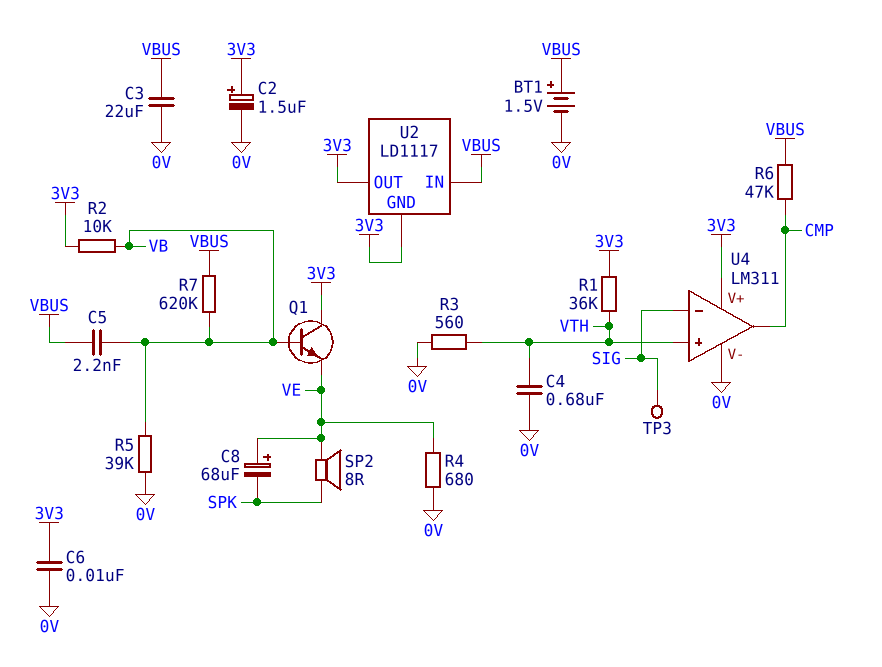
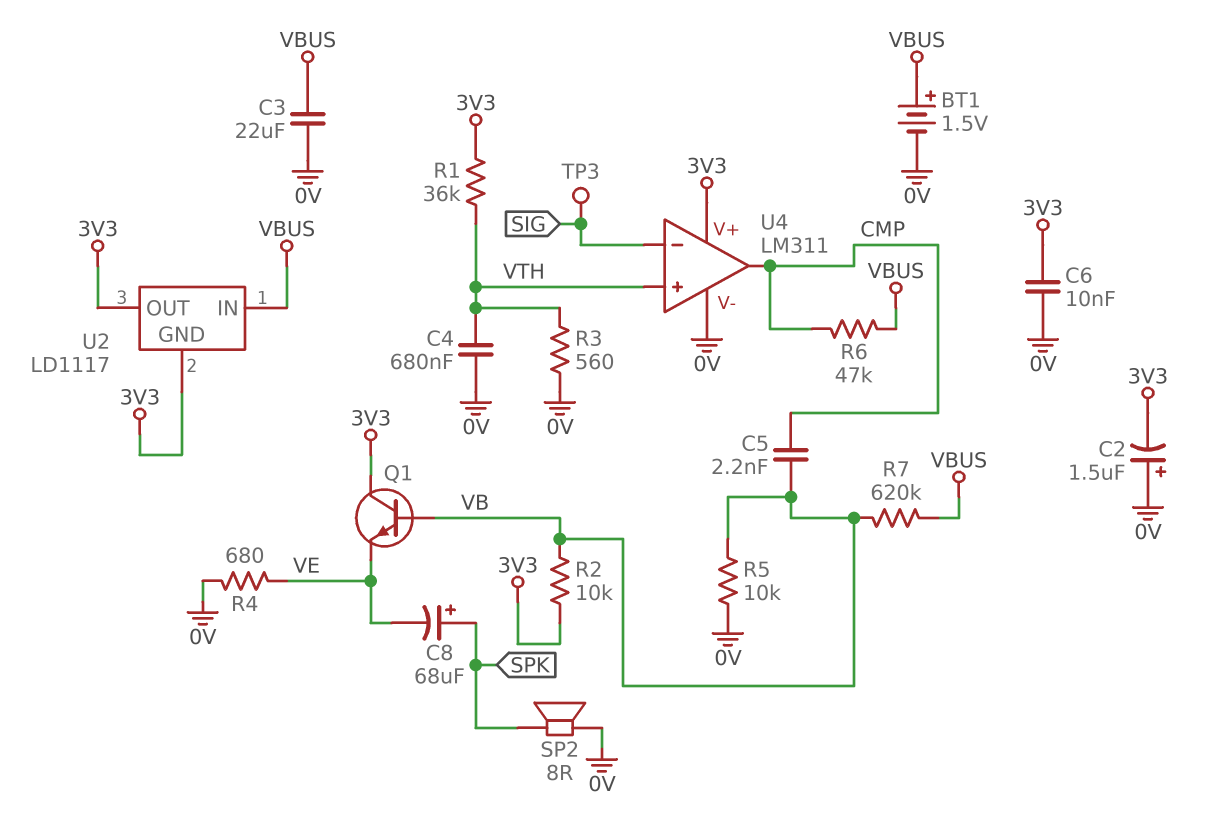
C2: 1.5uF (plus 3V3, minus 0V) -> 1.5uF (plus 0V, minus 3V3)
C5: 2.2nF (VB, VBUS) -> 2.2nF (CMP, VB)
C8: 68uF (plus VE, minus SPK) -> 68uF (plus SPK, minus VE)
R5: 39k (0V, VB) -> 10k (0V, VB)
SP2: speaker 8R (SPK, VE) -> speaker 8R (0V, SPK)

